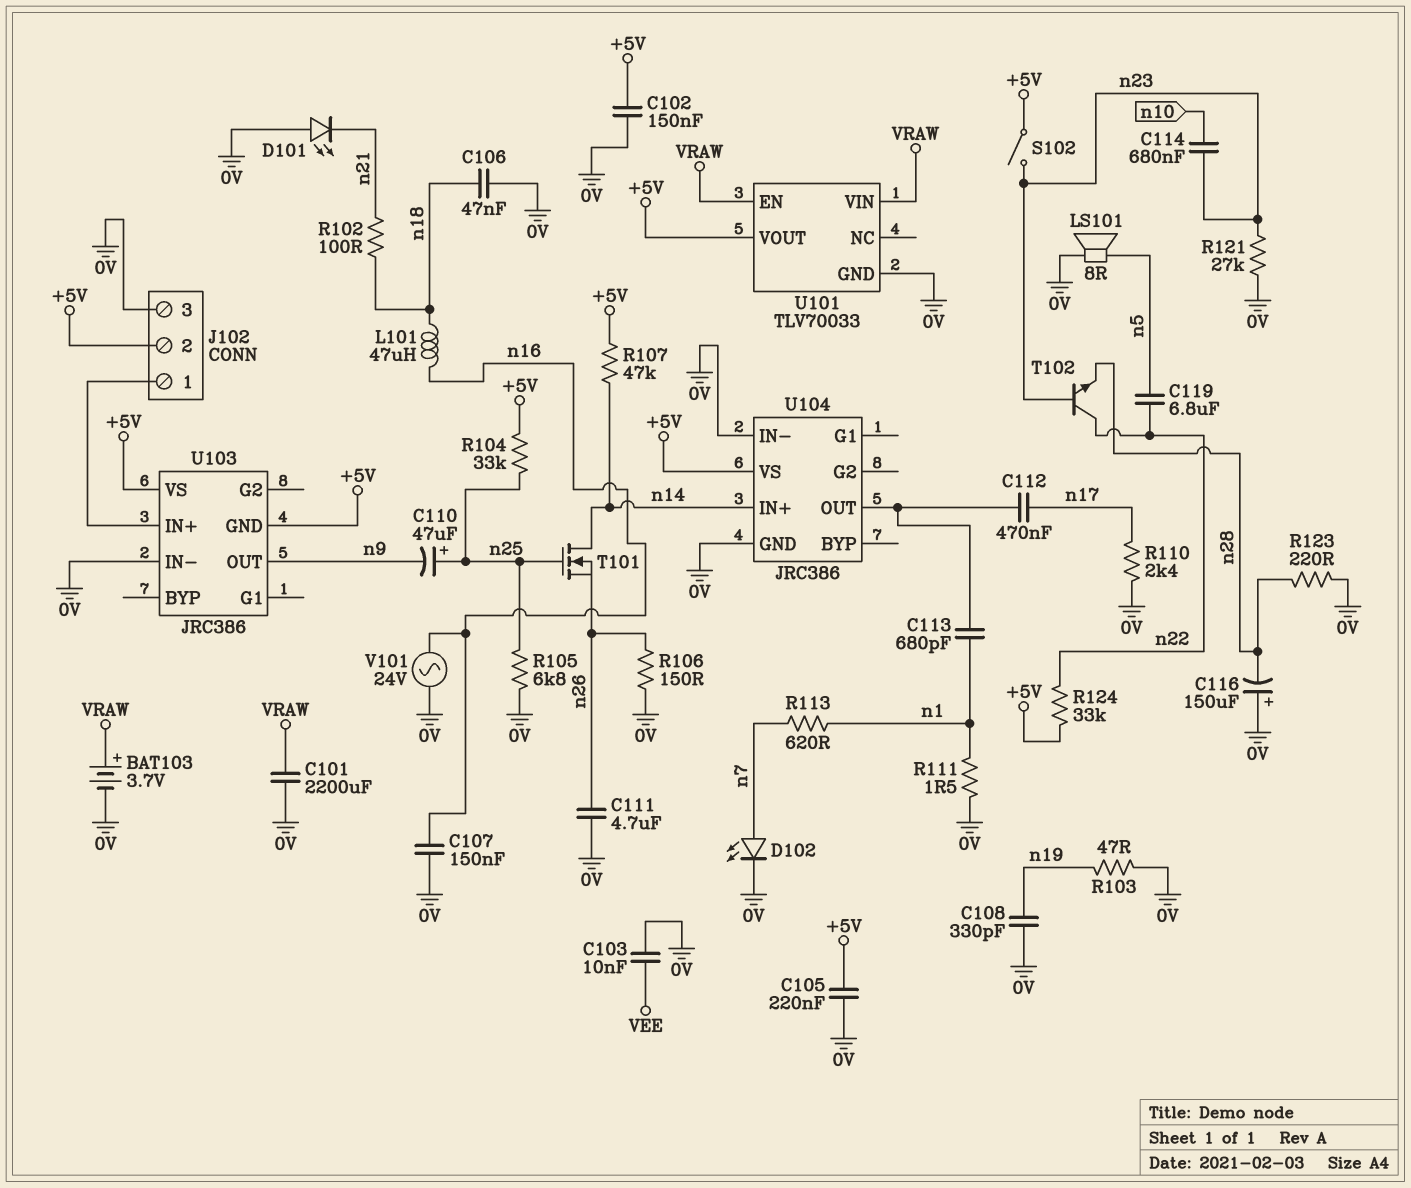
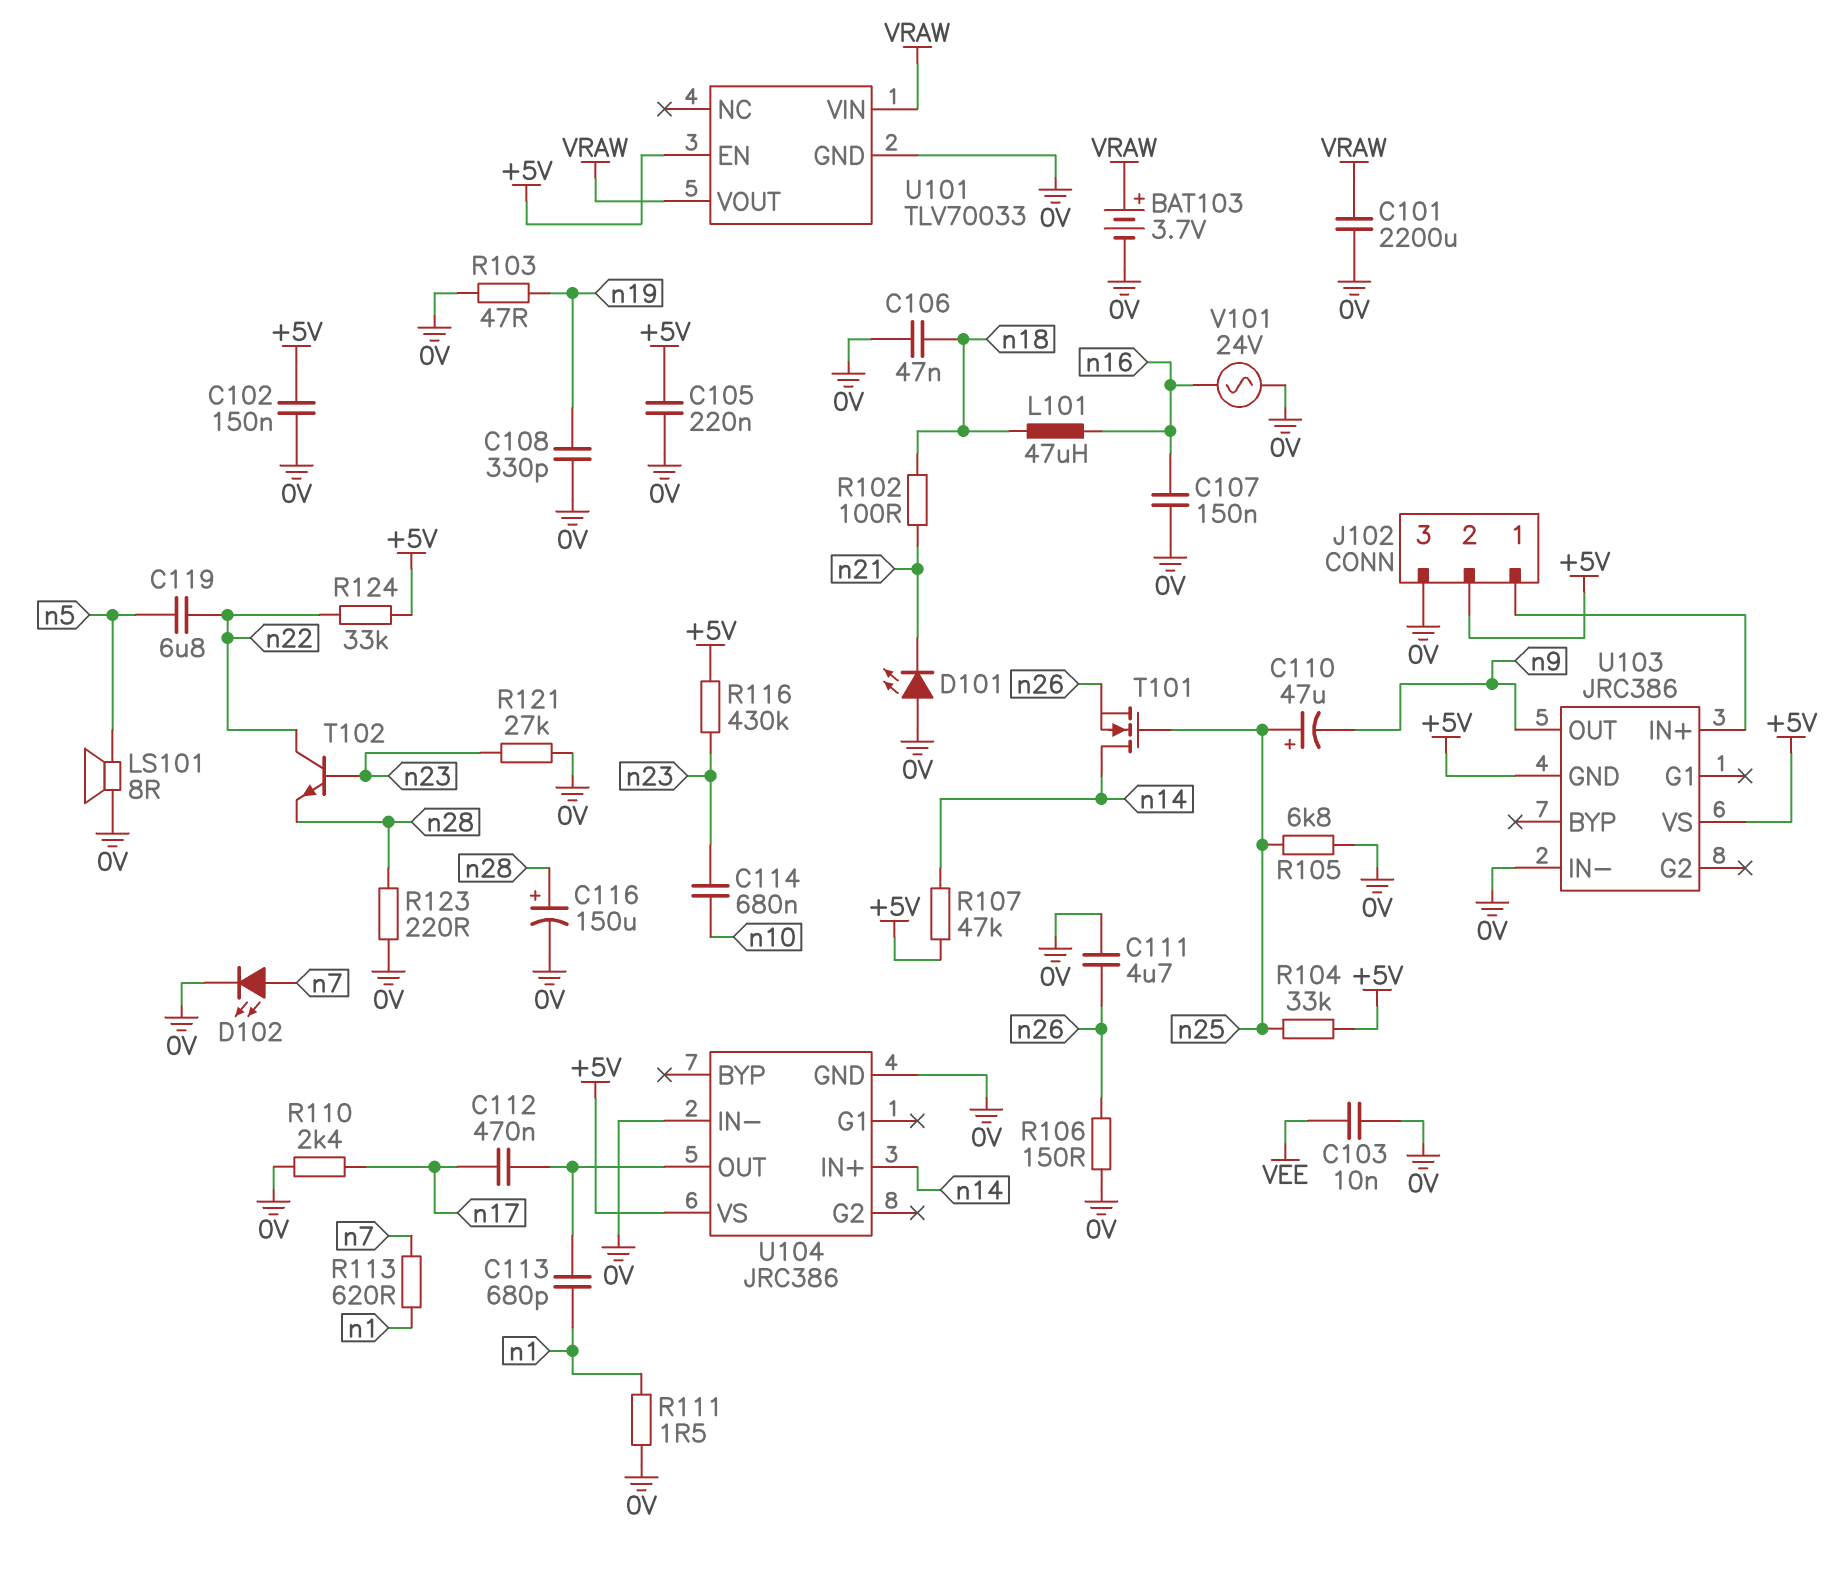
C116: 150uF (plus 0V, minus n28) -> 150uF (plus n28, minus 0V)
R116: none -> 430k (+5V, n23)
S102: switch (+5V, n23) -> none
U101 pin EN: VRAW -> +5V
U101 pin VOUT: +5V -> VRAW

